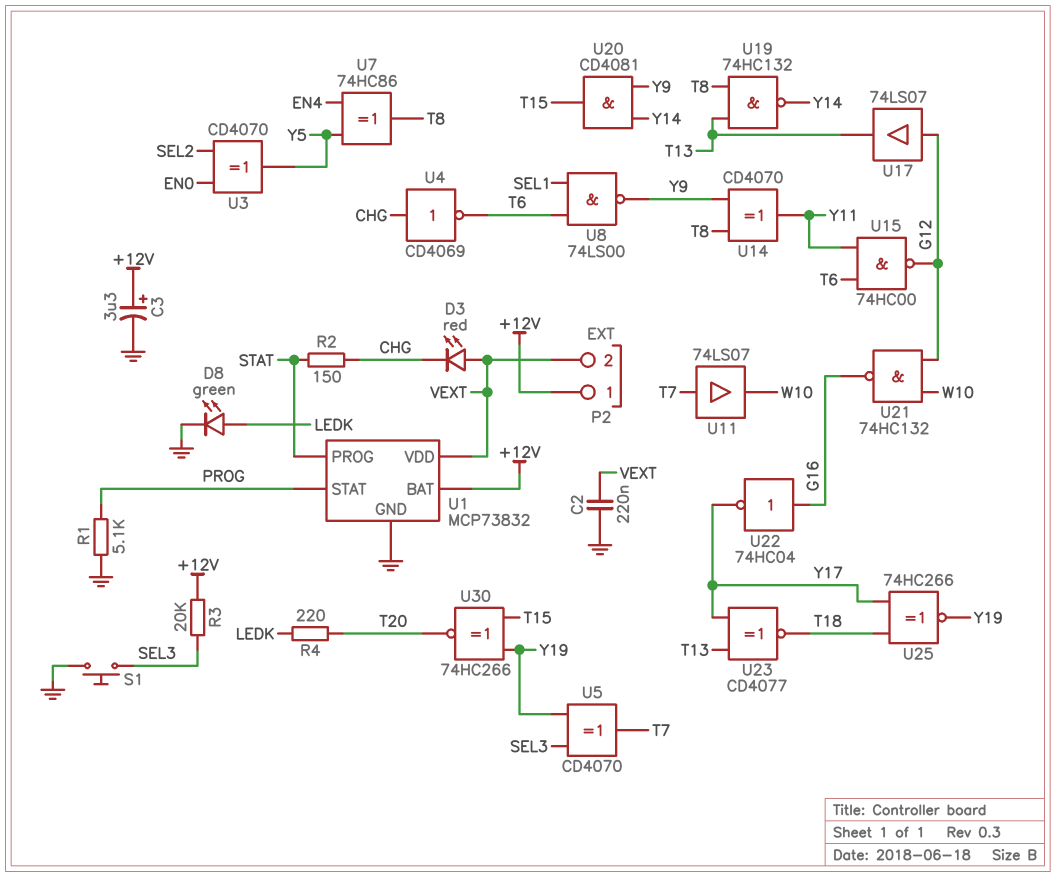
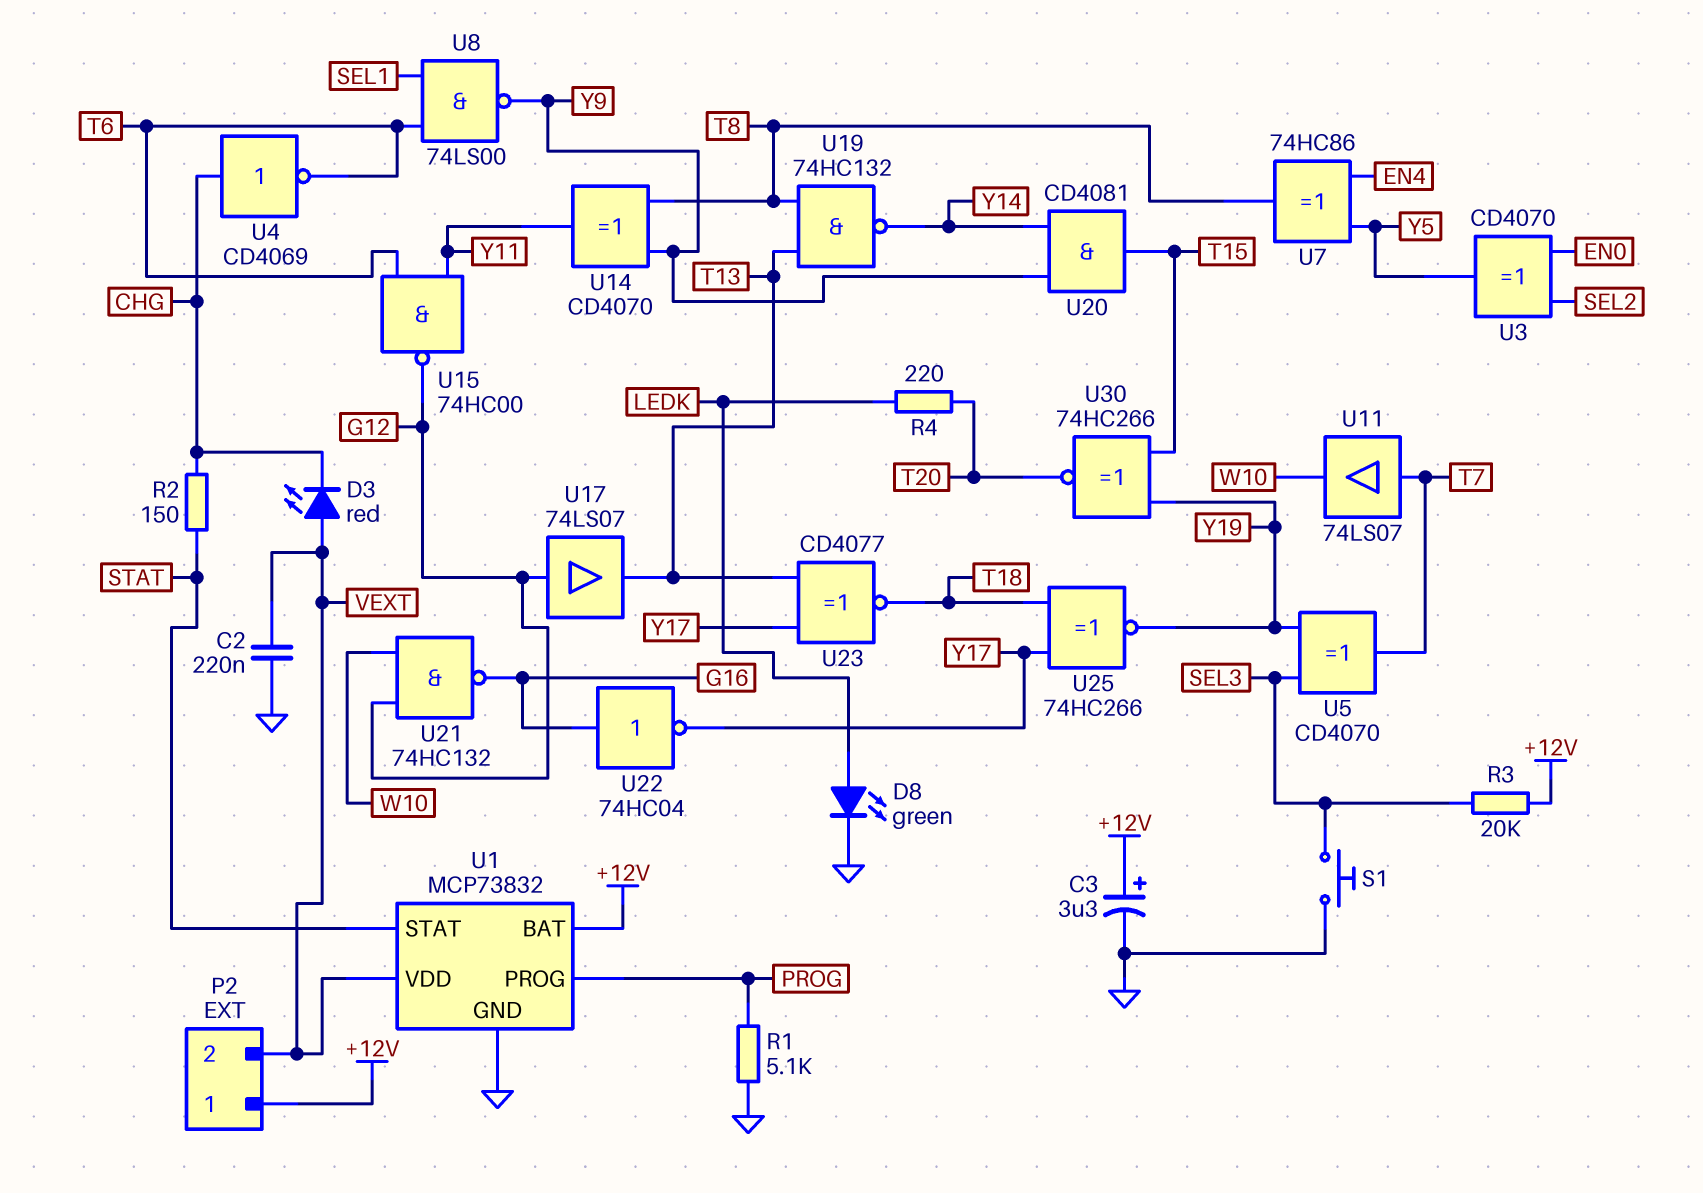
U1 pin PROG: STAT -> PROG
U1 pin STAT: PROG -> STAT

